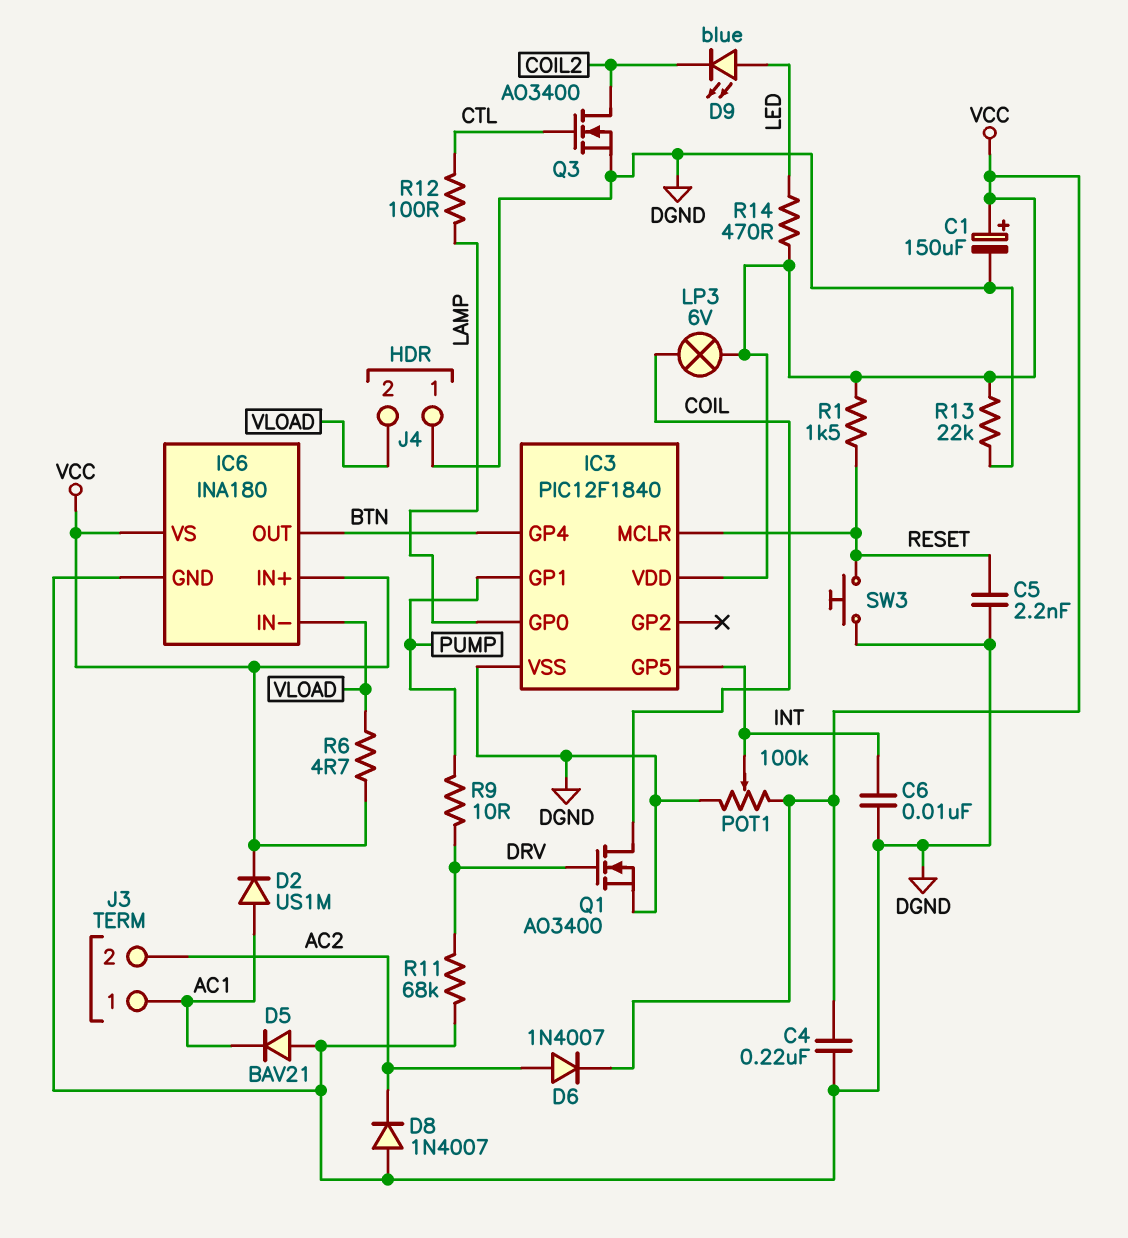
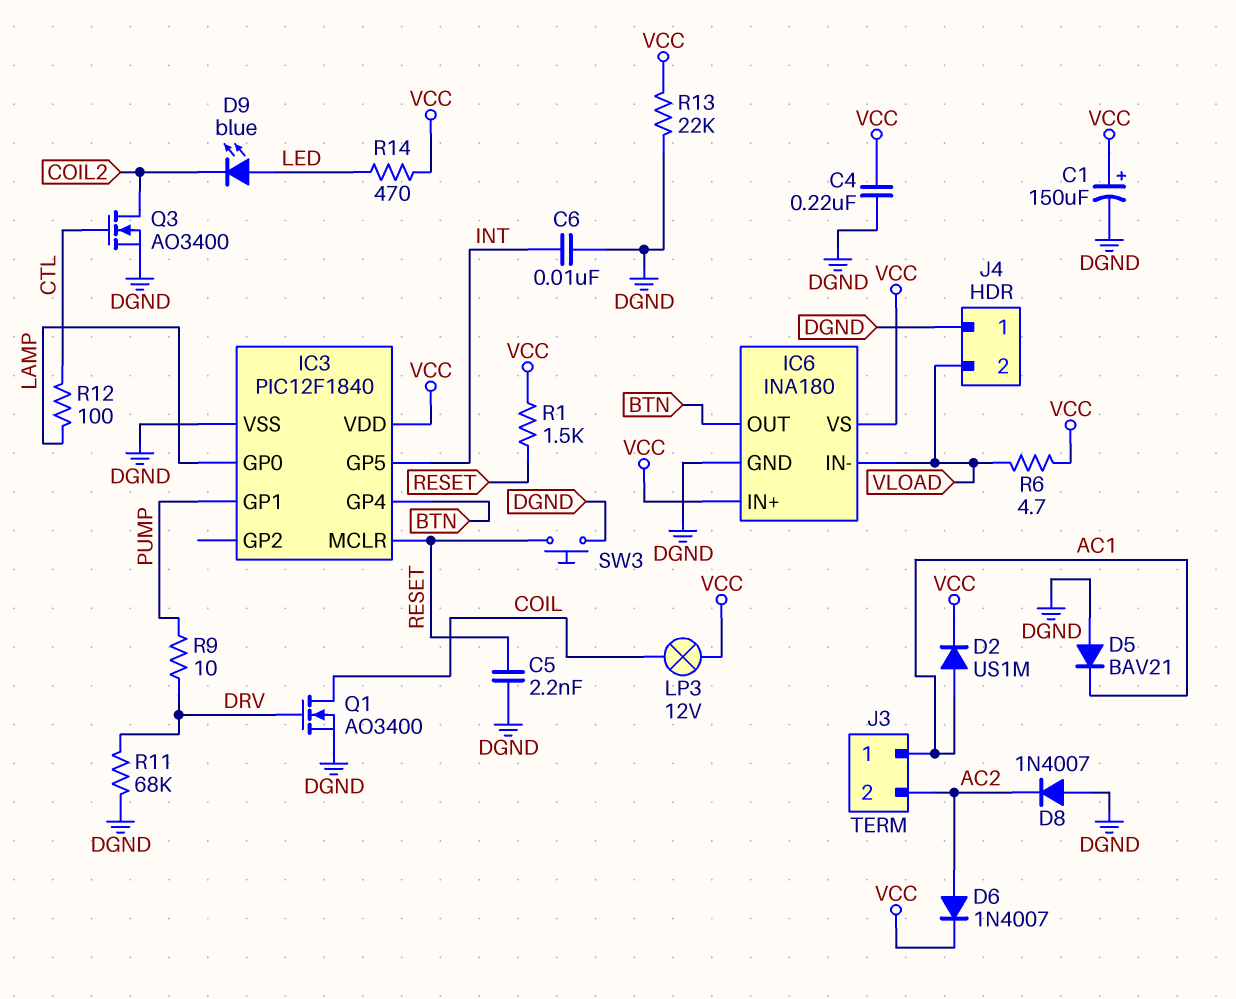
LP3: lamp 6V (COIL, VCC) -> lamp 12V (COIL, VCC)
POT1: 100k (DGND, VCC, wiper INT) -> none

